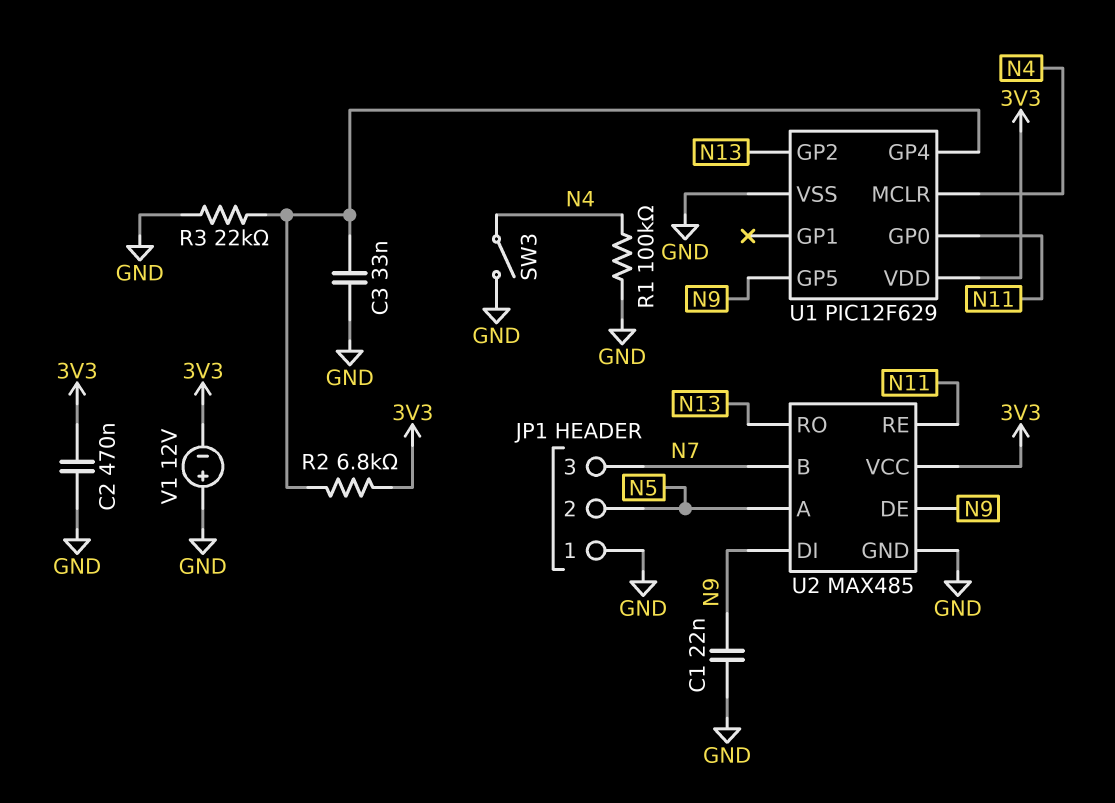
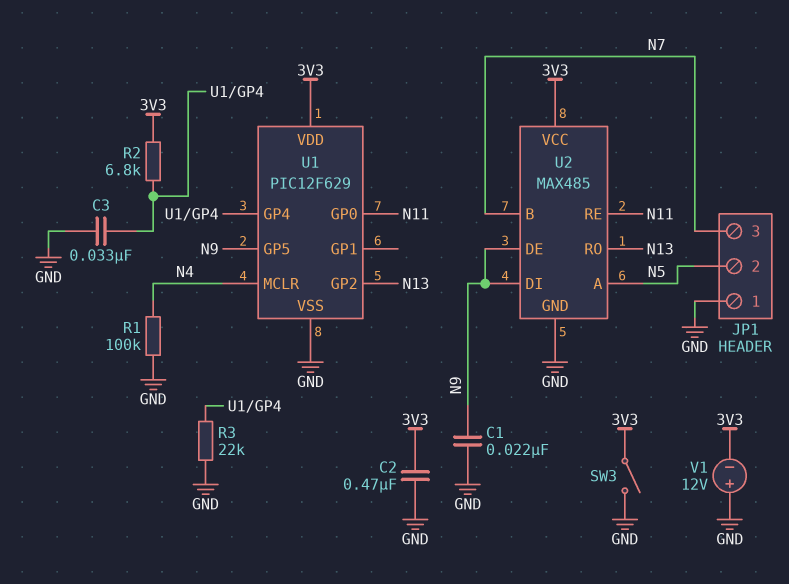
SW3: switch (GND, N4) -> switch (3V3, GND)

